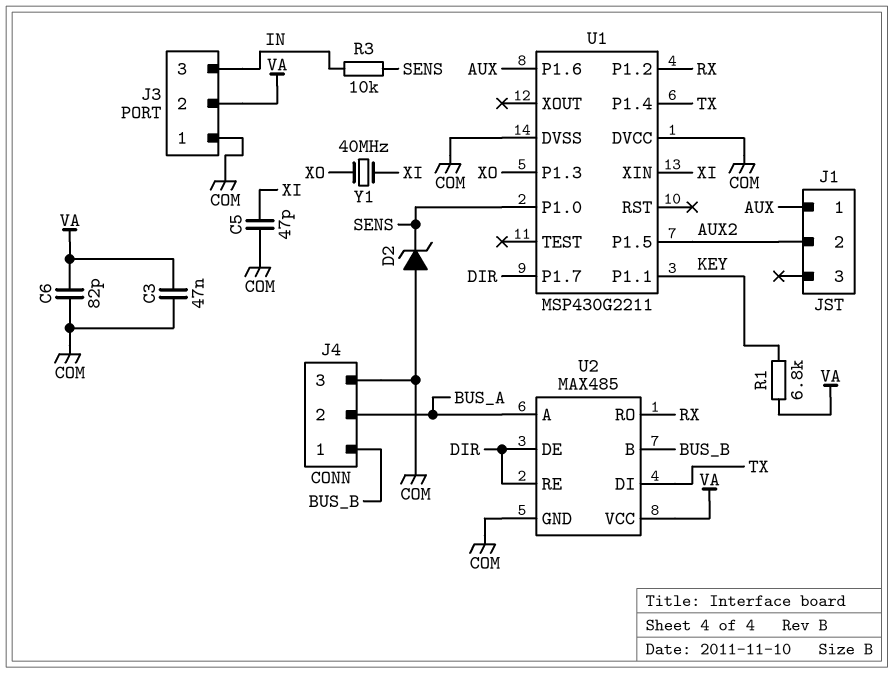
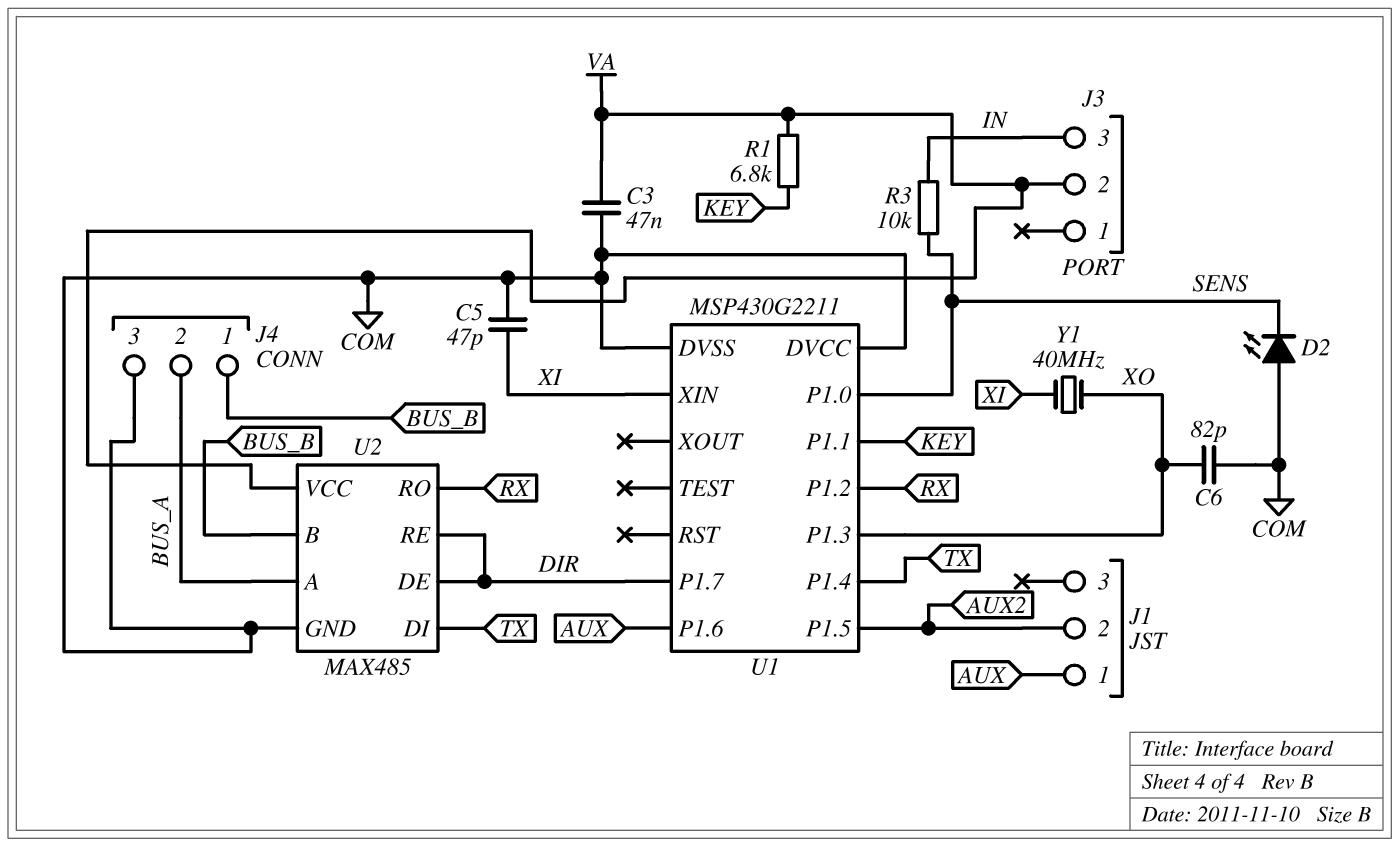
C6: 82pF (COM, VA) -> 82pF (COM, XO)
D2: zener (A COM, K SENS) -> LED (A COM, K SENS)
J3 pin 1: COM -> none

